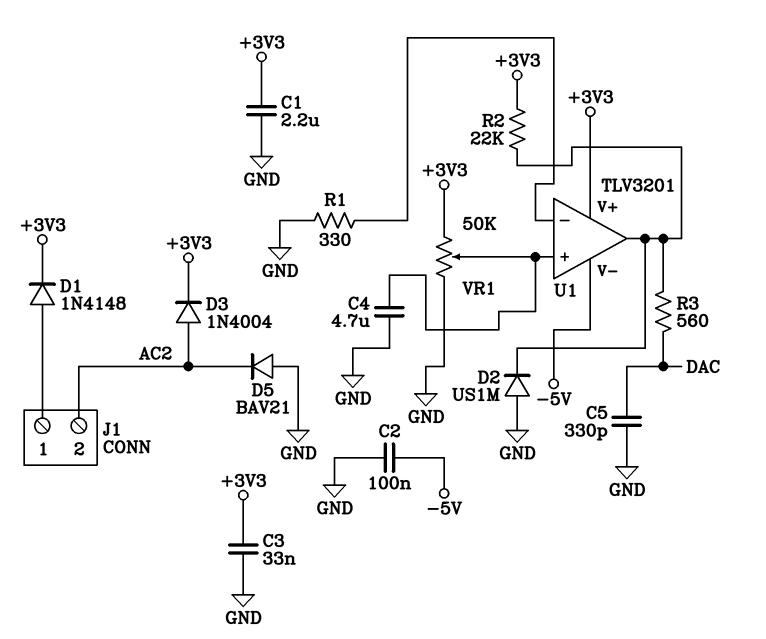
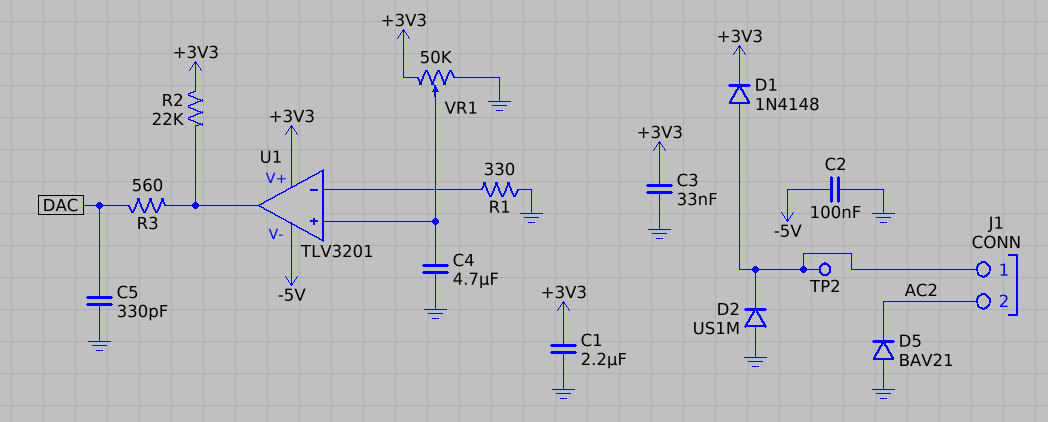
D2: diode US1M (A GND, K U1/out) -> diode US1M (A GND, K J1/1)
D3: diode 1N4004 (A AC2, K +3V3) -> none
TP2: none -> test point (J1/1)

